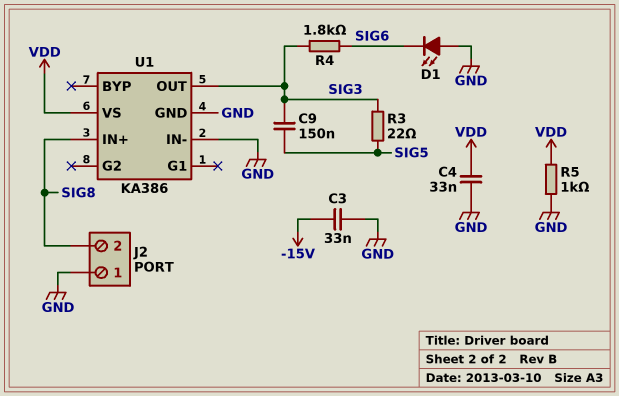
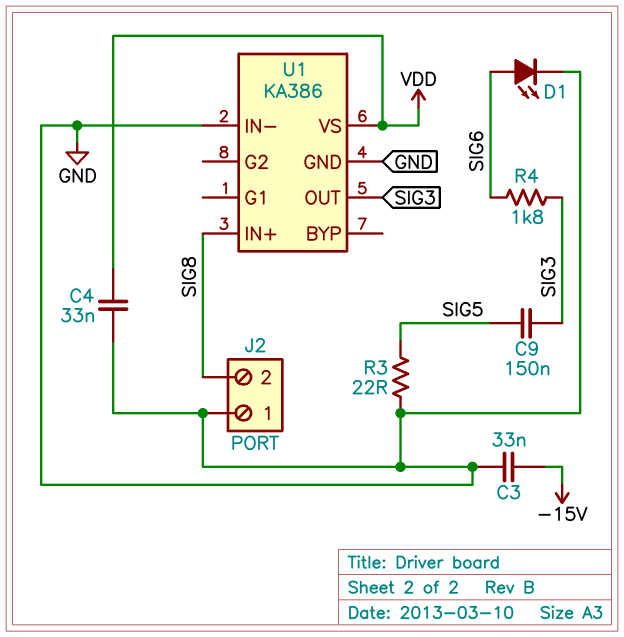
D1: LED (A GND, K SIG6) -> LED (A SIG6, K GND)
R3: 22 (SIG3, SIG5) -> 22 (GND, SIG5)
R5: 1k (GND, VDD) -> none

